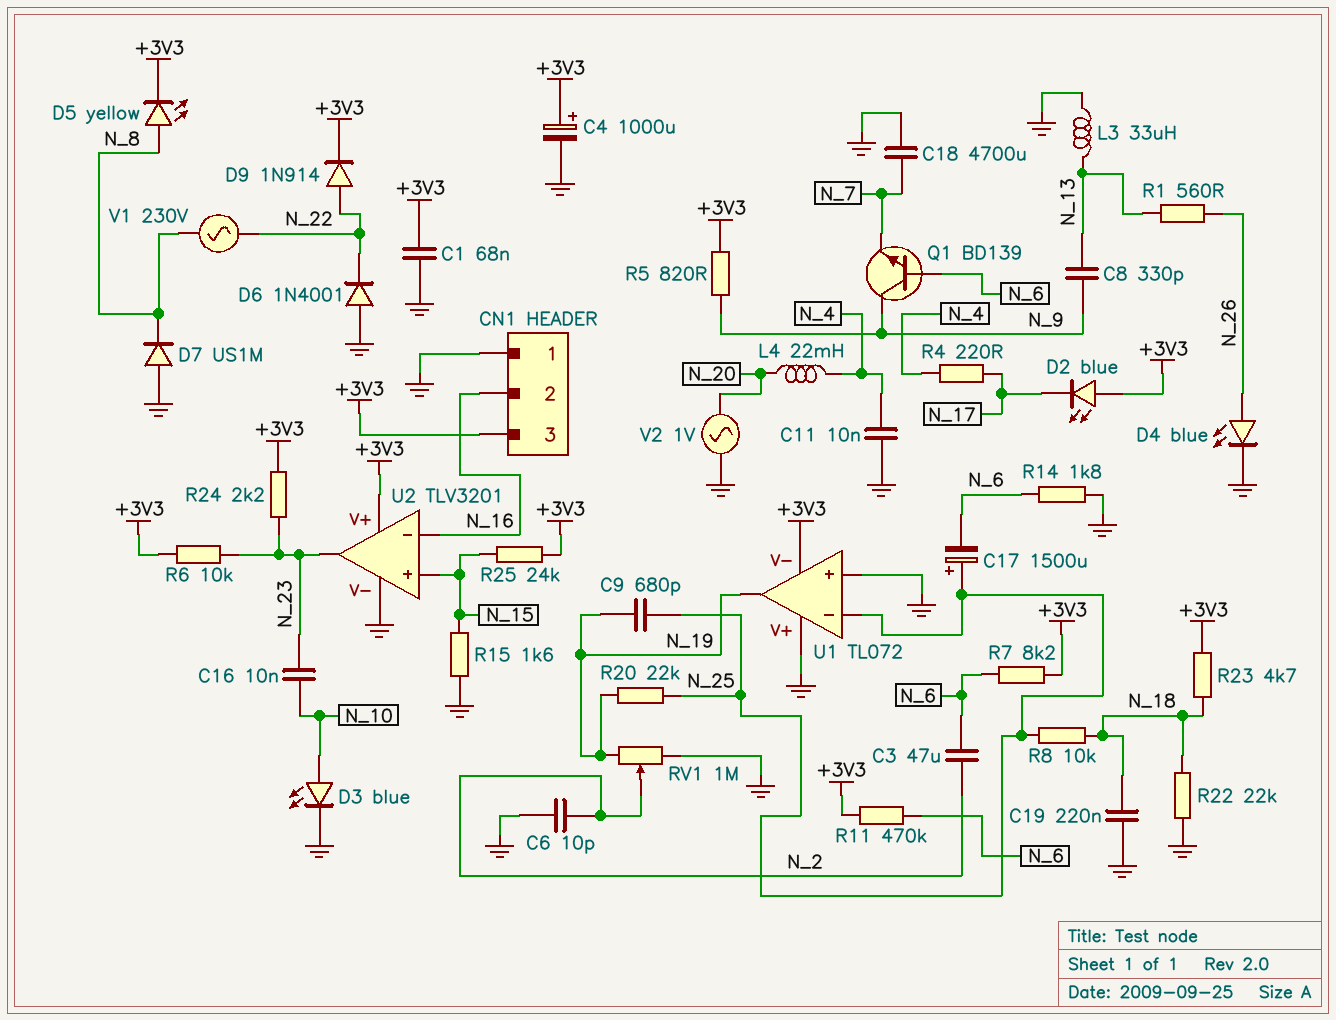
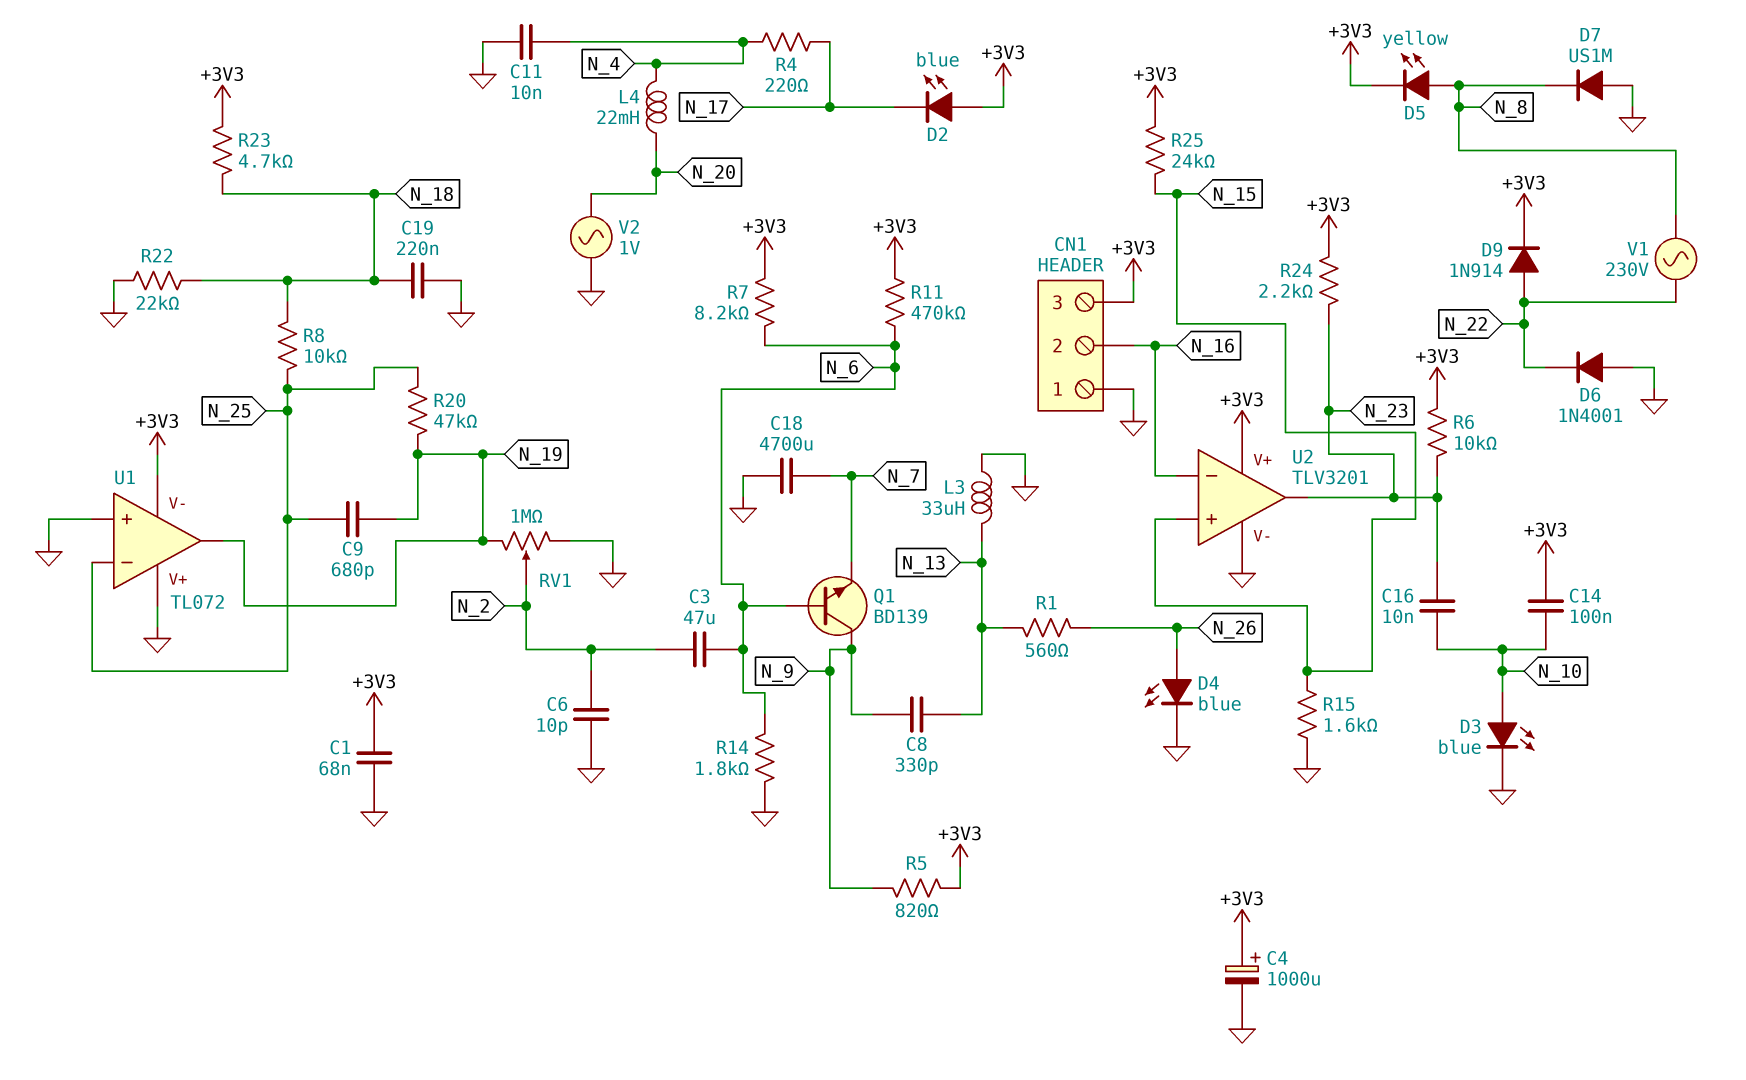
C14: none -> 100nF (+3V3, N_10)
C17: 1500uF (plus N_25, minus N_6) -> none
R20: 22k (N_19, N_25) -> 47k (N_19, N_25)

